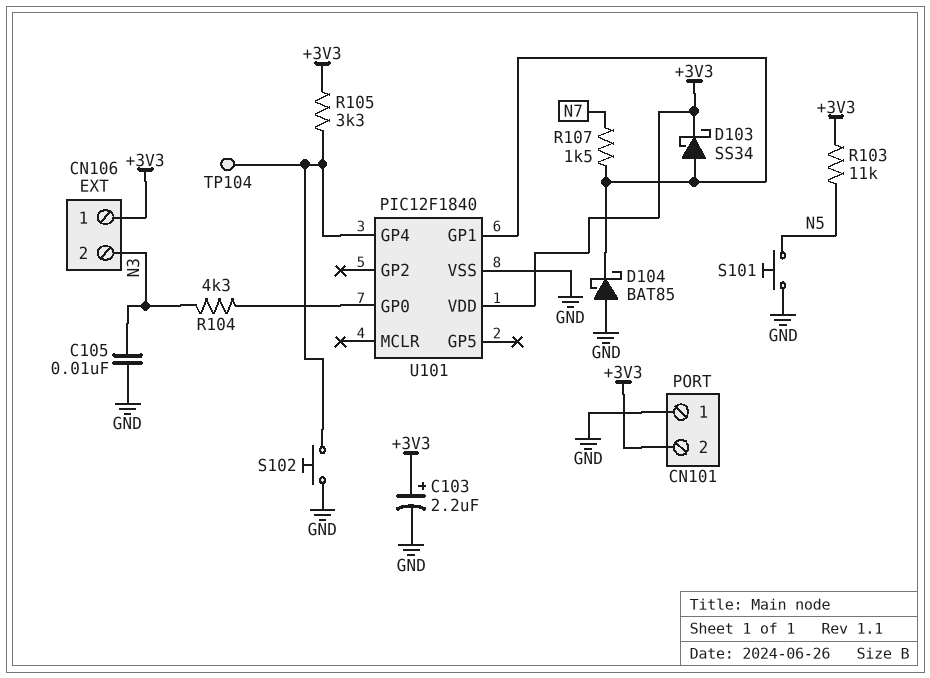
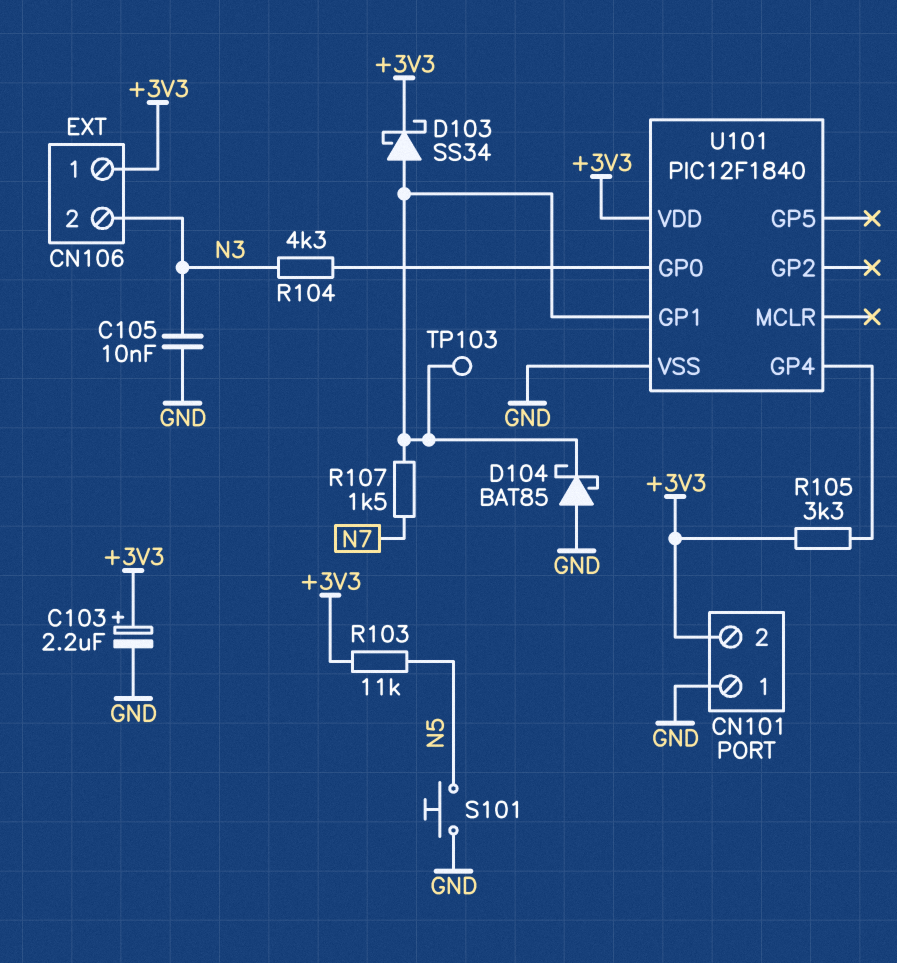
S102: button (GND, U101/GP4) -> none
TP103: none -> test point (U101/GP1)
TP104: test point (U101/GP4) -> none

